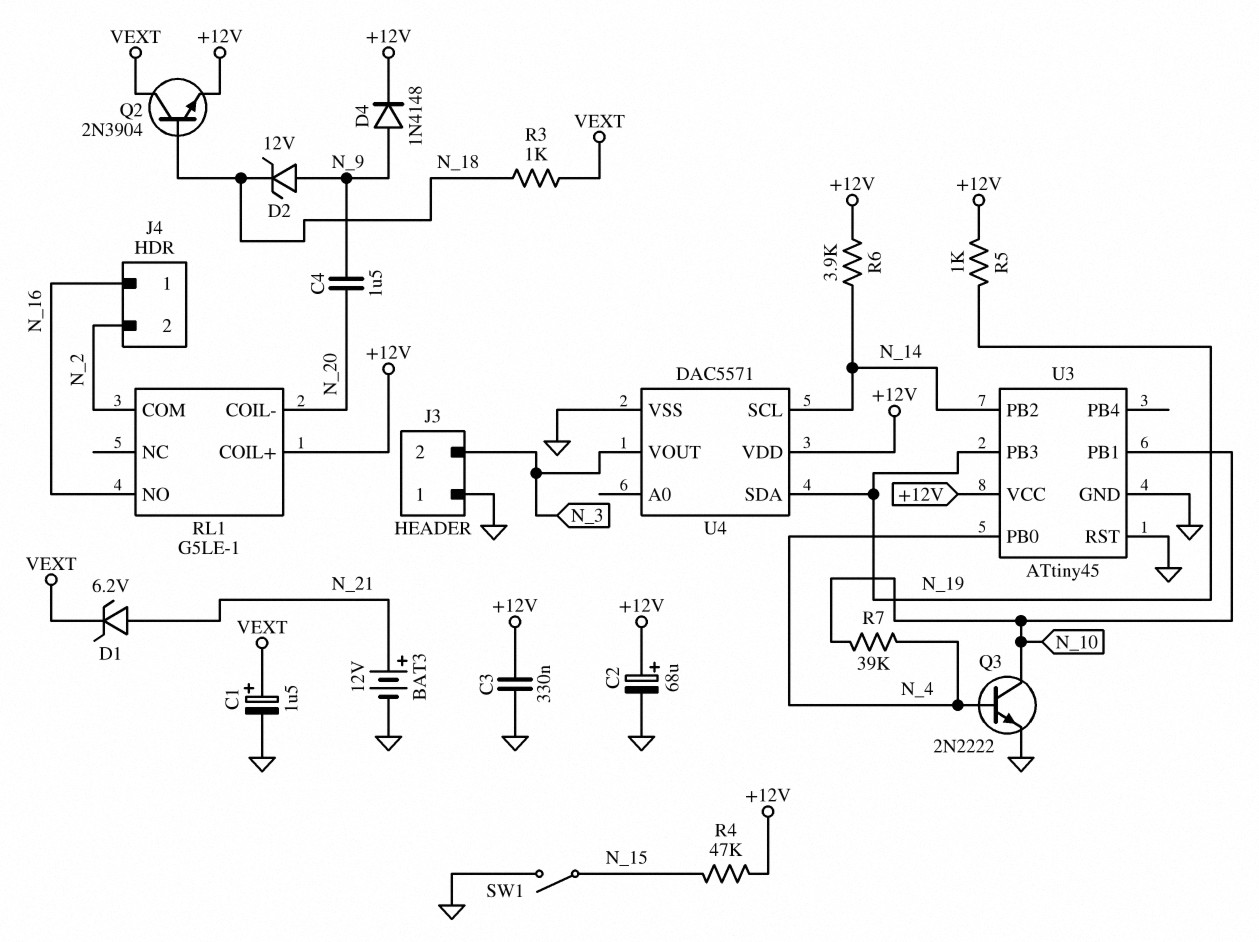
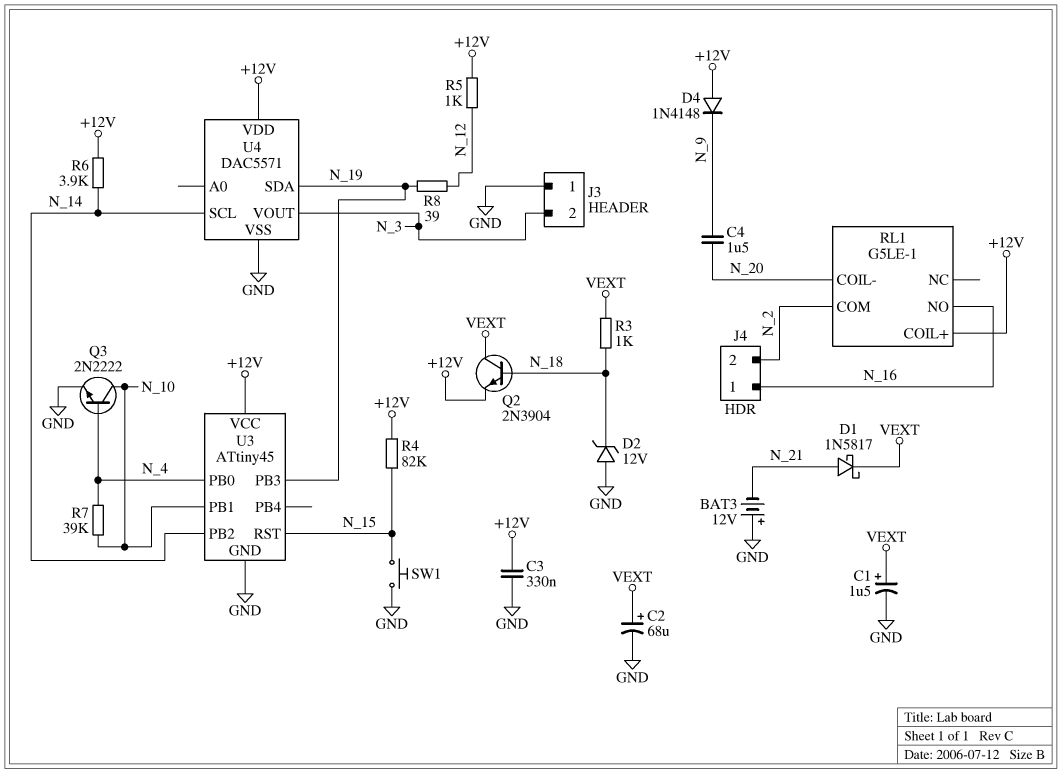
BAT3: 12V (plus N_21, minus GND) -> 12V (plus GND, minus N_21)
C2: 68uF (plus +12V, minus GND) -> 68uF (plus VEXT, minus GND)
D1: zener 6.2V (A N_21, K VEXT) -> schottky 1N5817 (A N_21, K VEXT)
D2: zener 12V (A N_9, K N_18) -> zener 12V (A GND, K N_18)
D4: diode 1N4148 (A N_9, K +12V) -> diode 1N4148 (A +12V, K N_9)
R4: 47k (+12V, N_15) -> 82k (+12V, N_15)
R5: 1k (+12V, N_19) -> 1k (+12V, N_12)
R8: none -> 39 (N_12, N_19)
SW1: switch (GND, N_15) -> button (GND, N_15)
U3 pin RST: GND -> N_15

